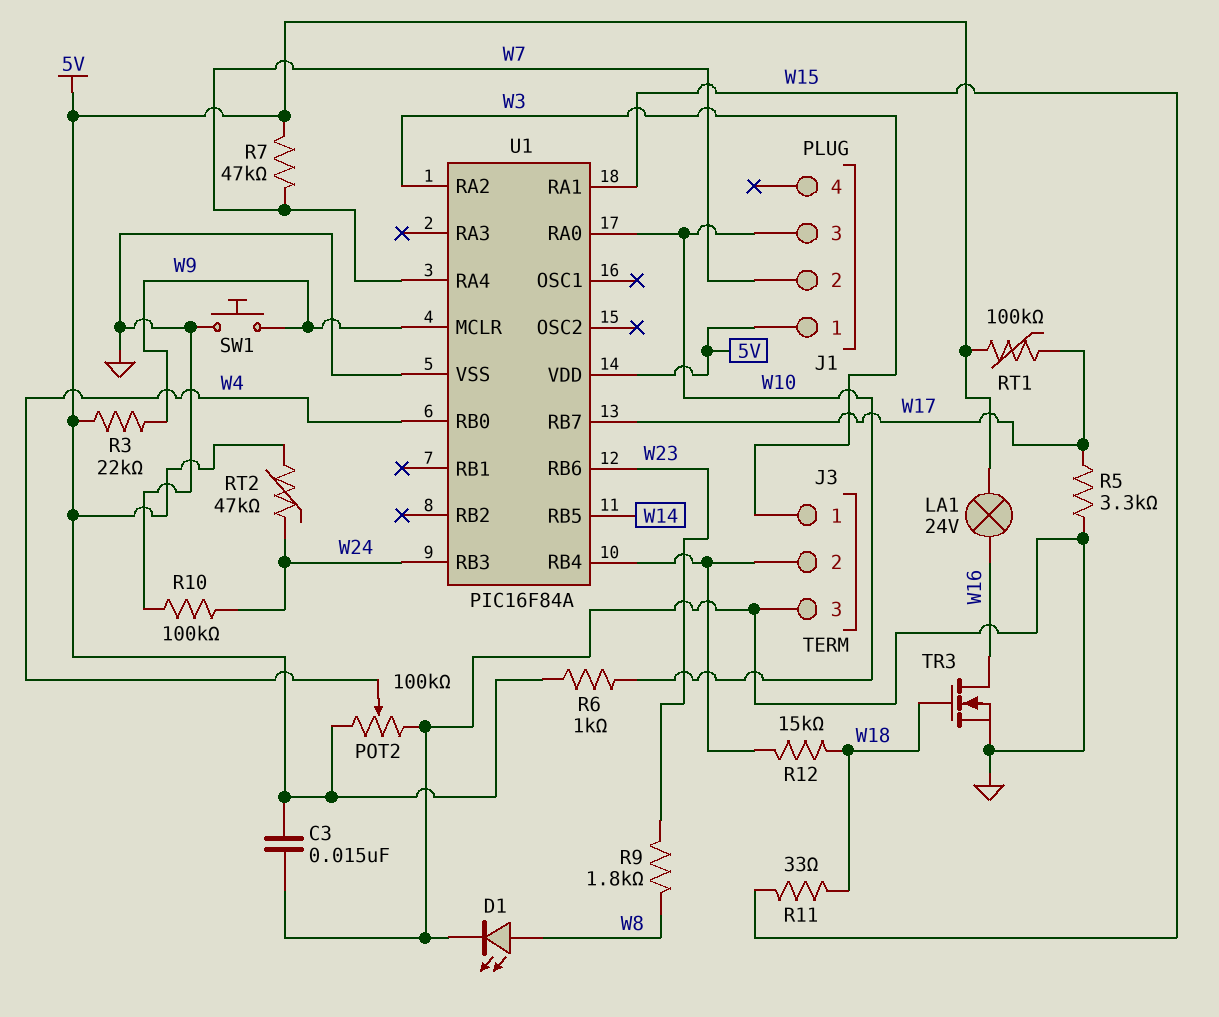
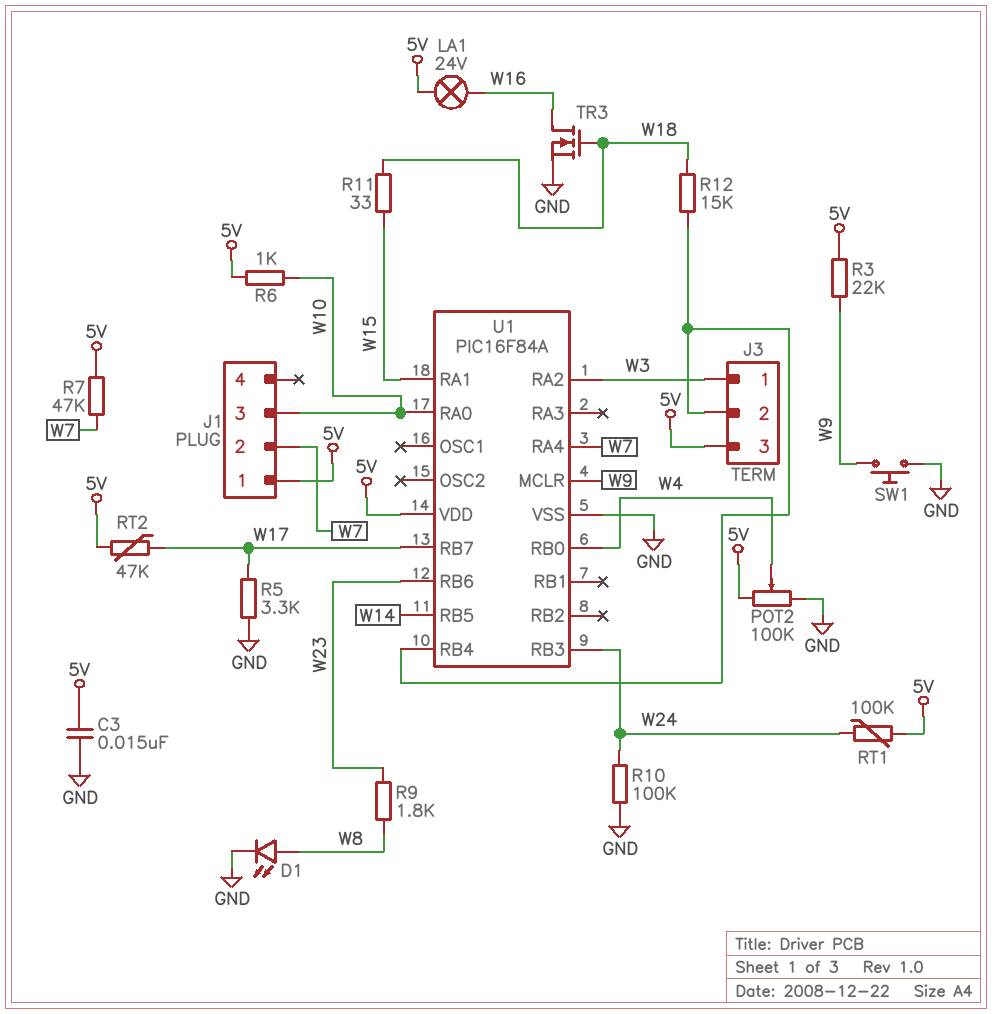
J3 pin 3: GND -> 5V
RT1: 100k (5V, W17) -> 100k (5V, W24)
RT2: 47k (5V, W24) -> 47k (5V, W17)

